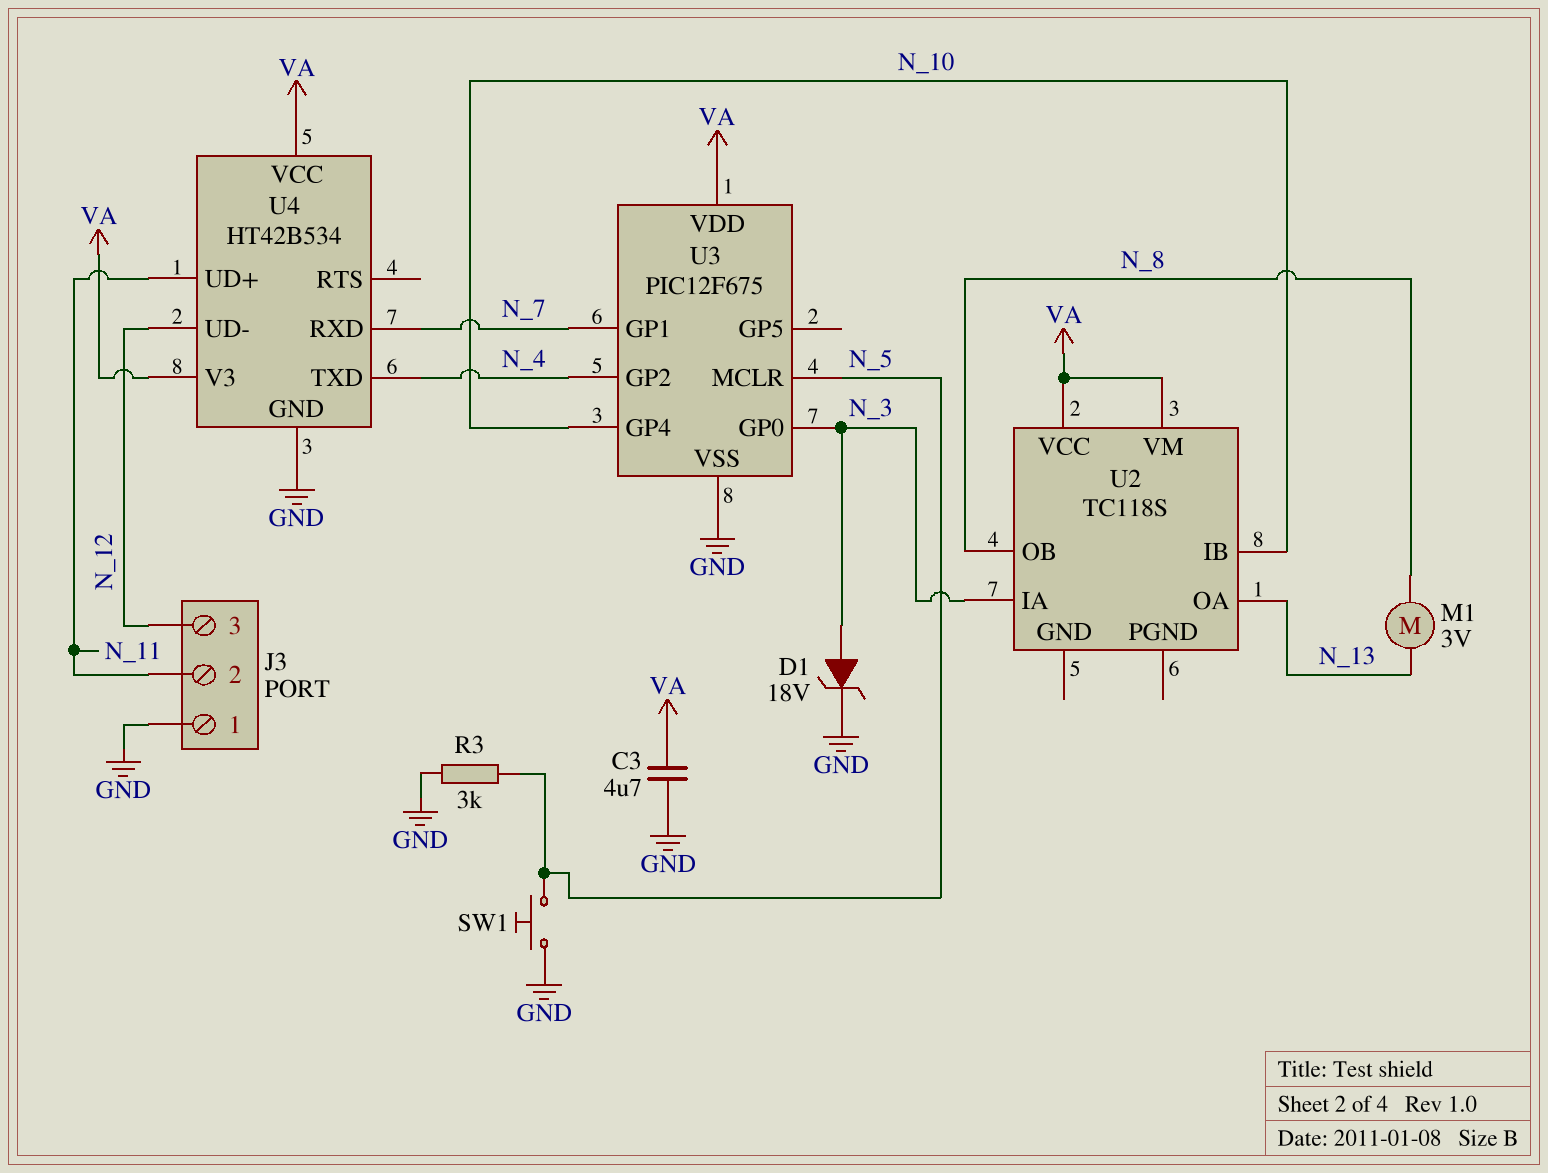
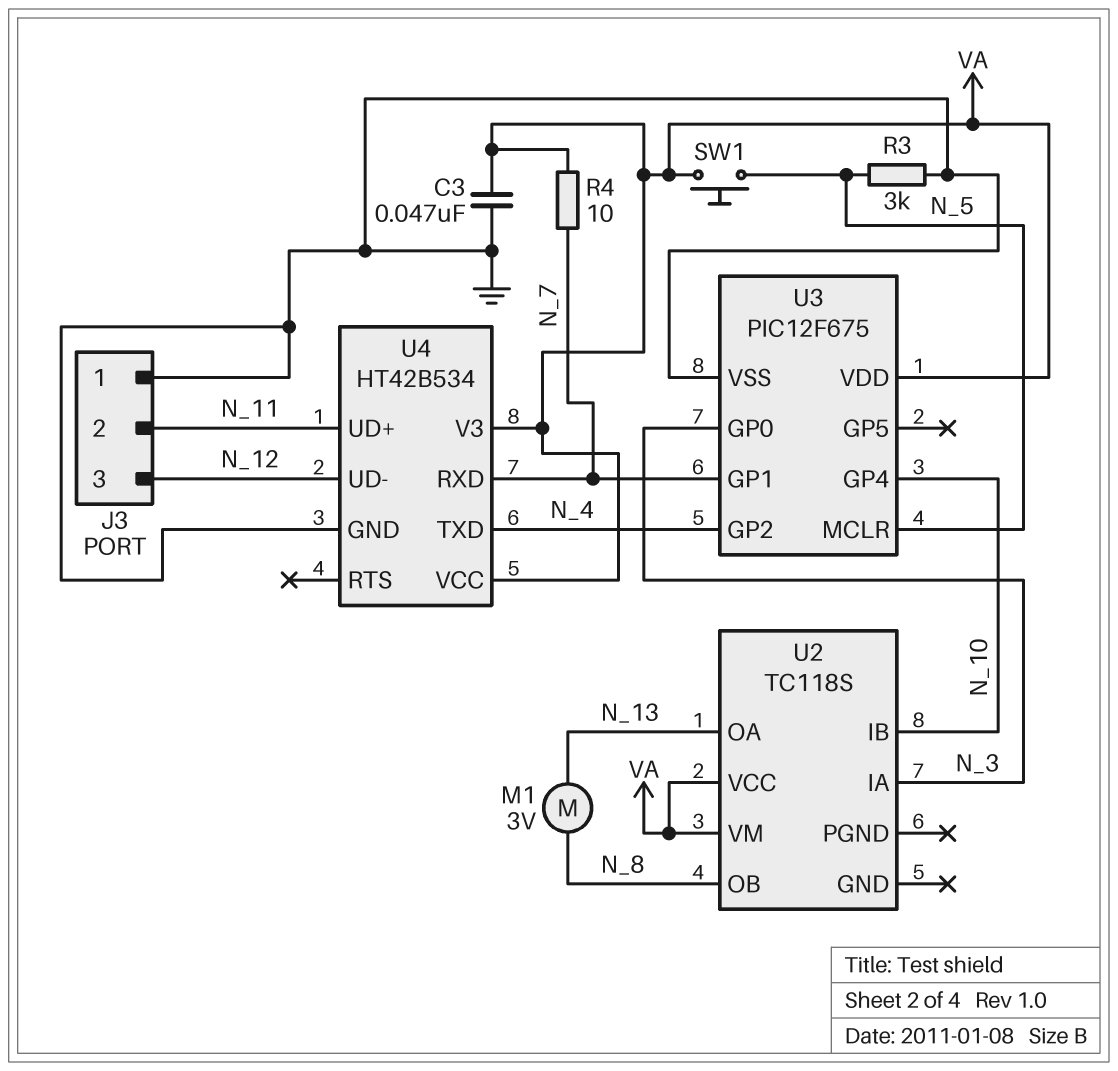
C3: 4.7uF (GND, VA) -> 47nF (GND, VA)
D1: zener 18V (A N_3, K GND) -> none
R4: none -> 10 (N_7, VA)
SW1: button (GND, N_5) -> button (N_5, VA)

